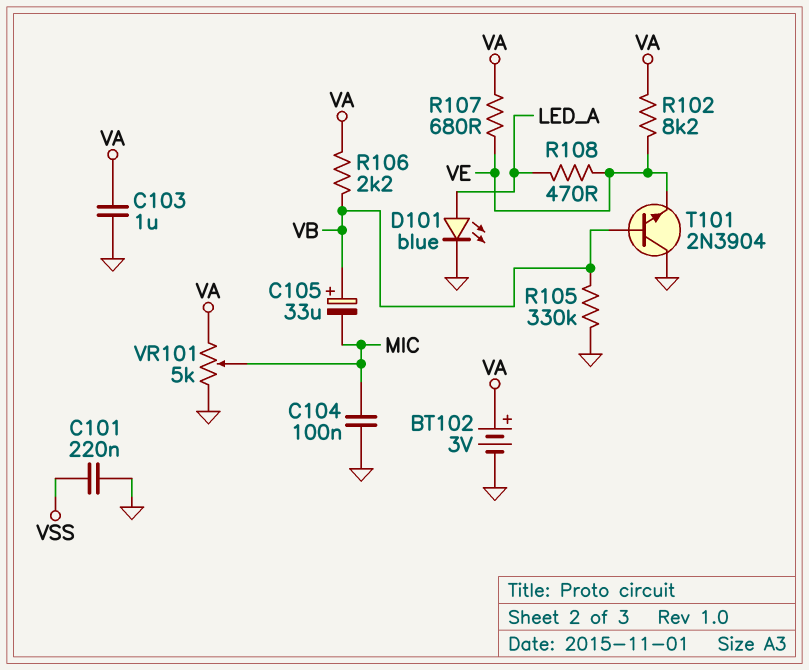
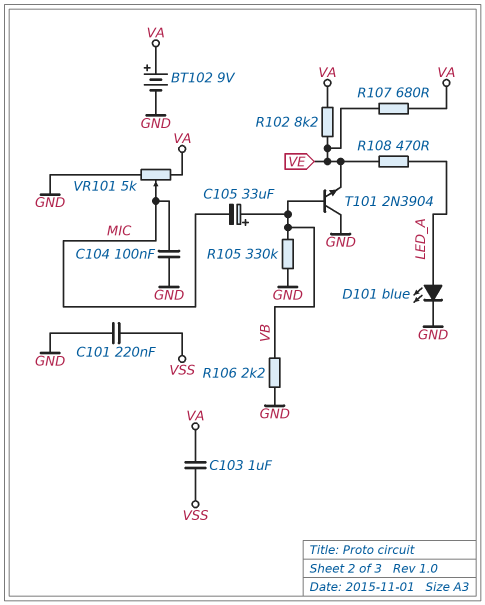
BT102: 3V (plus VA, minus GND) -> 9V (plus VA, minus GND)
C103: 1uF (GND, VA) -> 1uF (VA, VSS)
R106: 2.2k (VA, VB) -> 2.2k (GND, VB)

